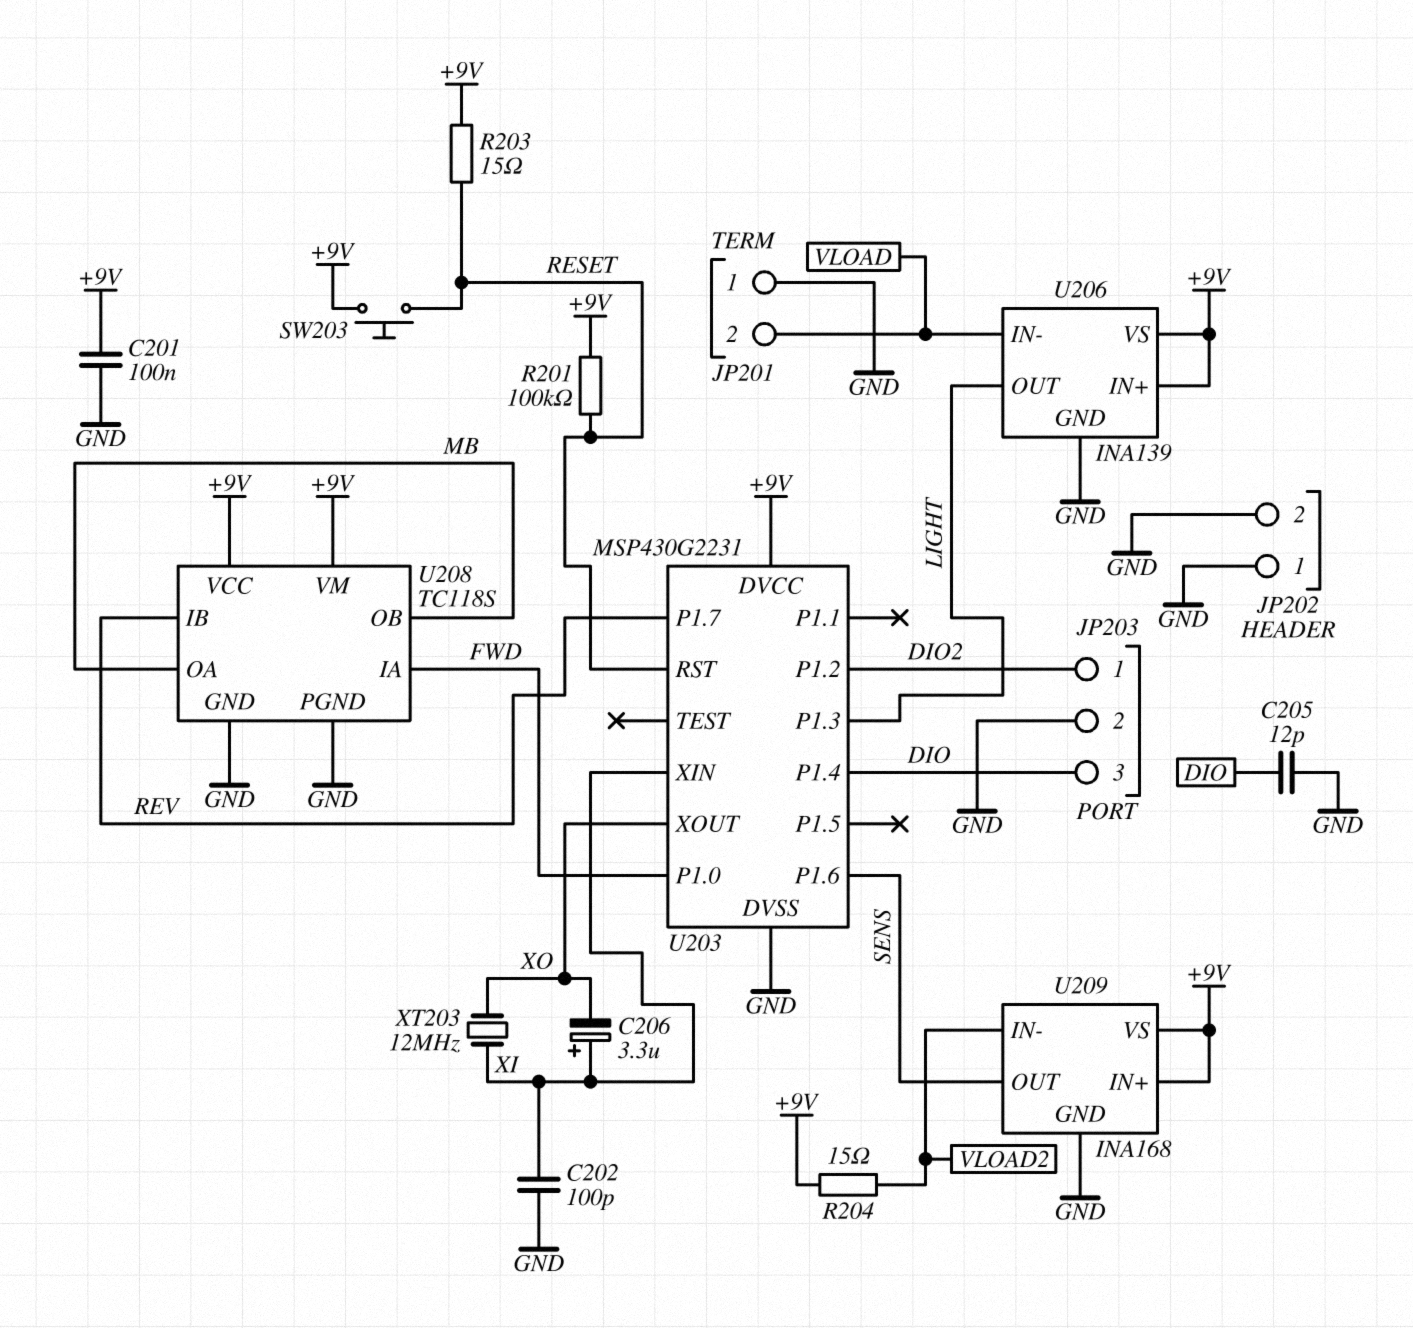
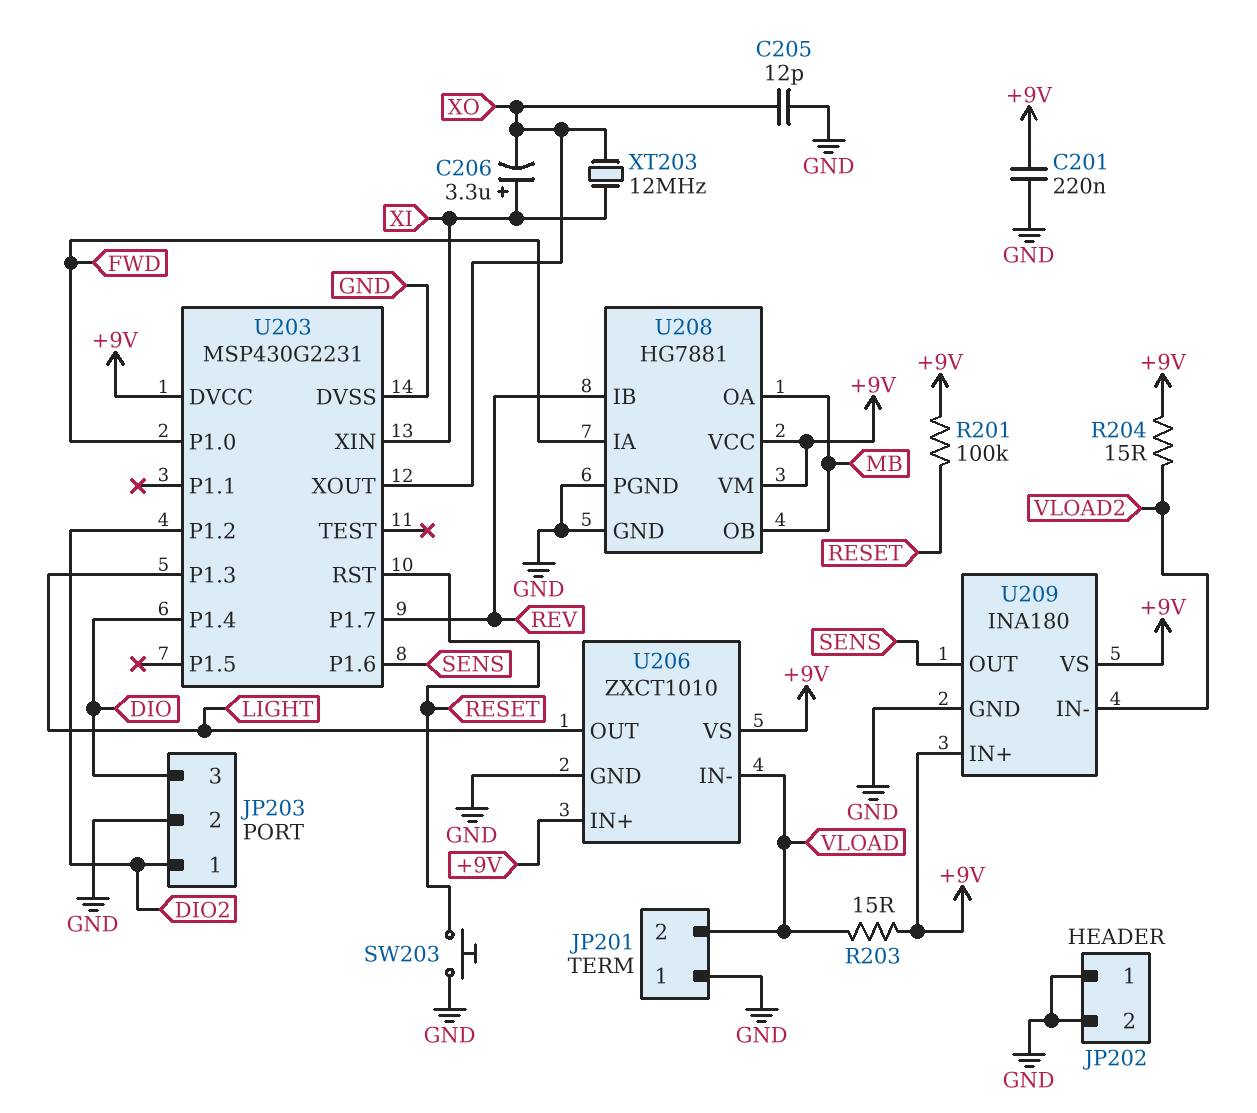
C201: 100nF (+9V, GND) -> 220nF (+9V, GND)
C202: 100pF (GND, XI) -> none
C205: 12pF (DIO, GND) -> 12pF (GND, XO)
R203: 15 (+9V, RESET) -> 15 (+9V, VLOAD)
SW203: button (+9V, RESET) -> button (GND, RESET)
U206: INA139 -> ZXCT1010
U208: TC118S -> HG7881
U209: INA168 -> INA180

